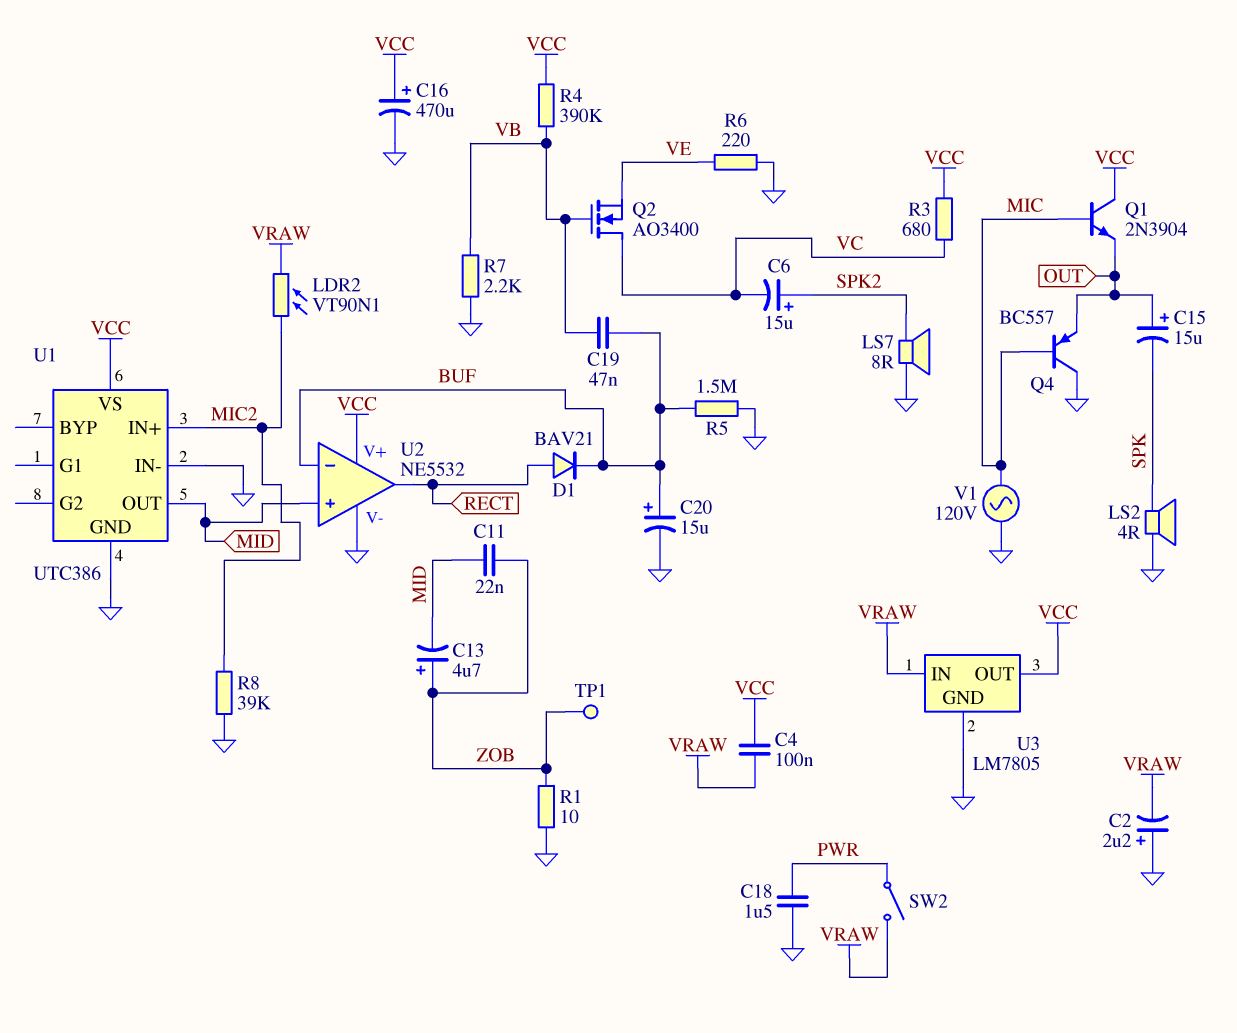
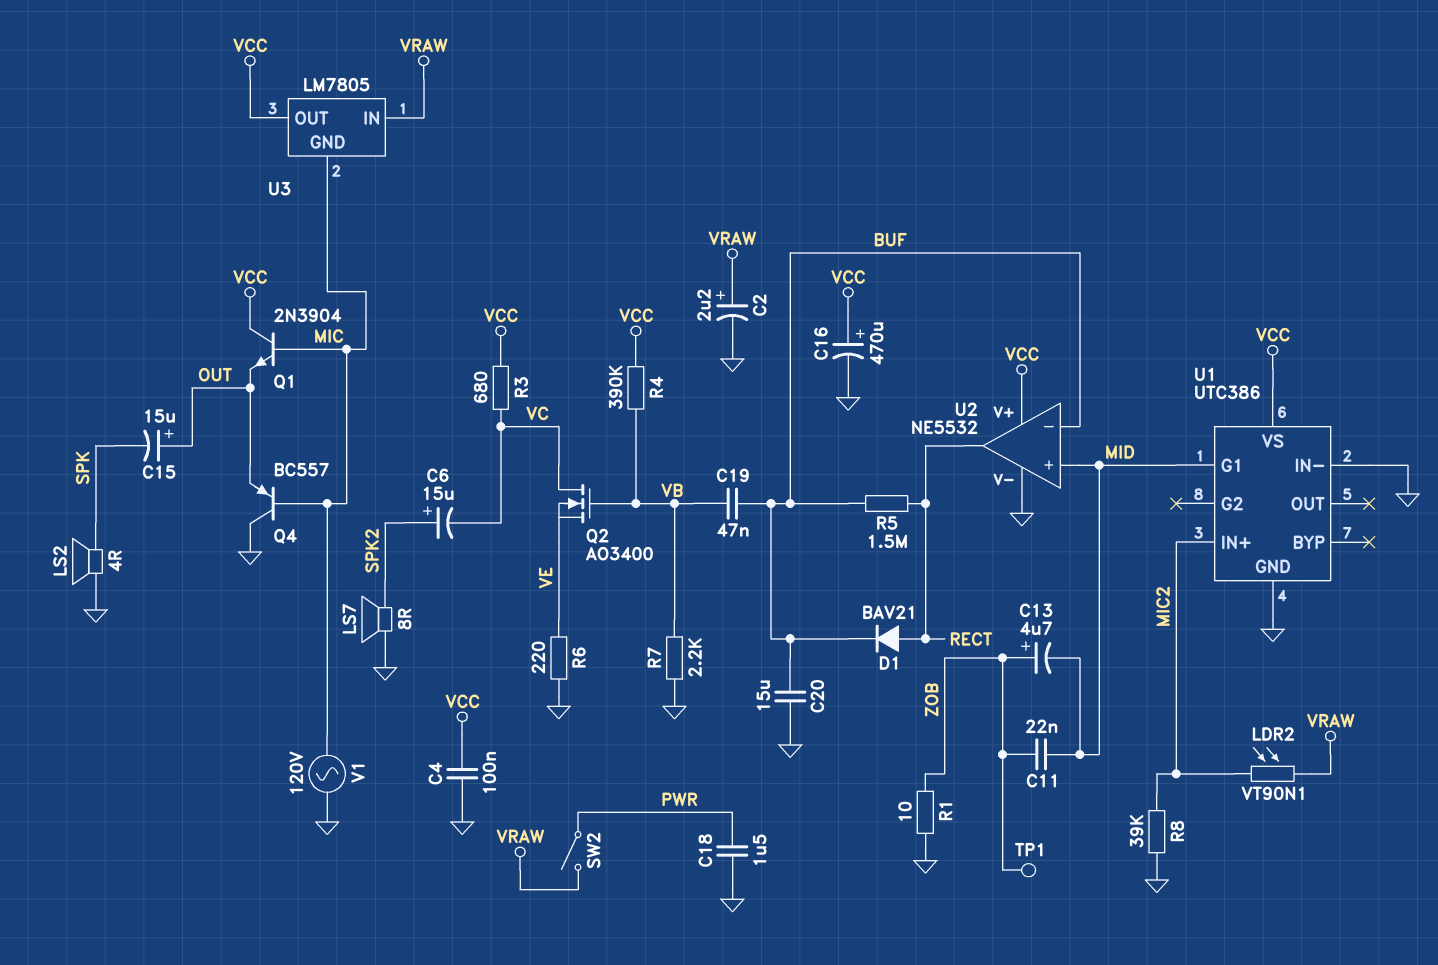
C2: 2.2uF (plus GND, minus VRAW) -> 2.2uF (plus VRAW, minus GND)
C4: 100nF (VCC, VRAW) -> 100nF (GND, VCC)
C20: 15uF (plus BUF, minus GND) -> 15uF (BUF, GND)
R5: 1.5M (BUF, GND) -> 1.5M (BUF, RECT)
U1 pin G1: none -> MID
U1 pin OUT: MID -> none
U3 pin GND: GND -> MIC

